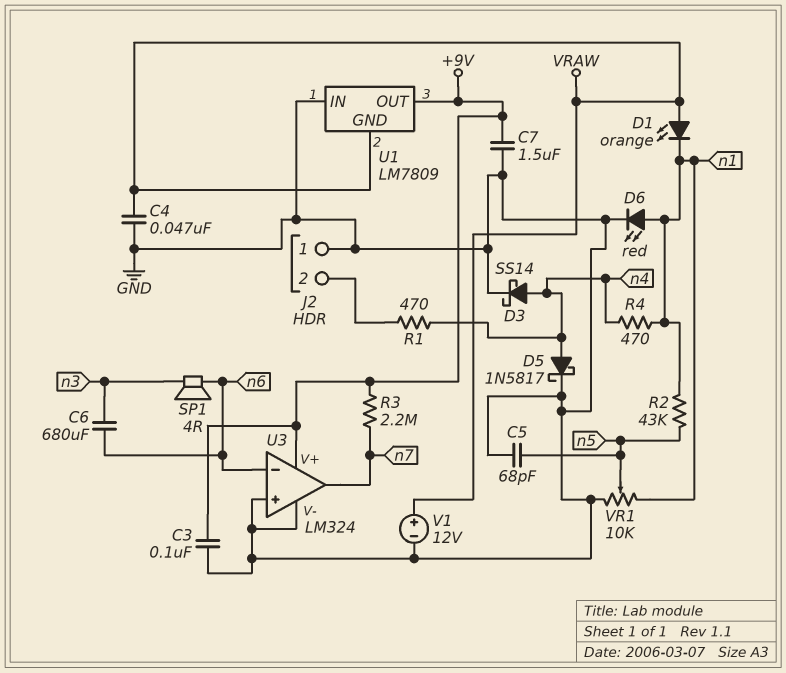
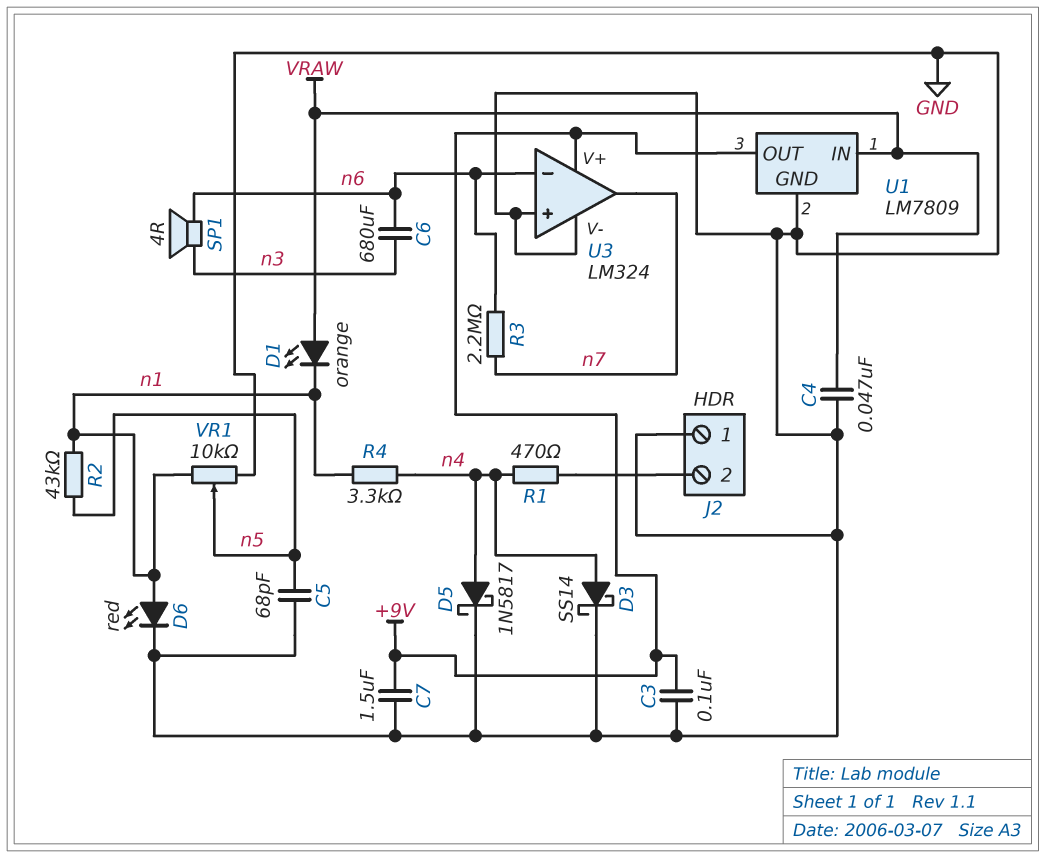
R3: 2.2M (+9V, n7) -> 2.2M (n6, n7)
R4: 470 (n1, n4) -> 3.3k (n1, n4)
U1 pin GND: VRAW -> GND
U1 pin IN: GND -> VRAW
V1: 12V (plus VRAW, minus GND) -> none

